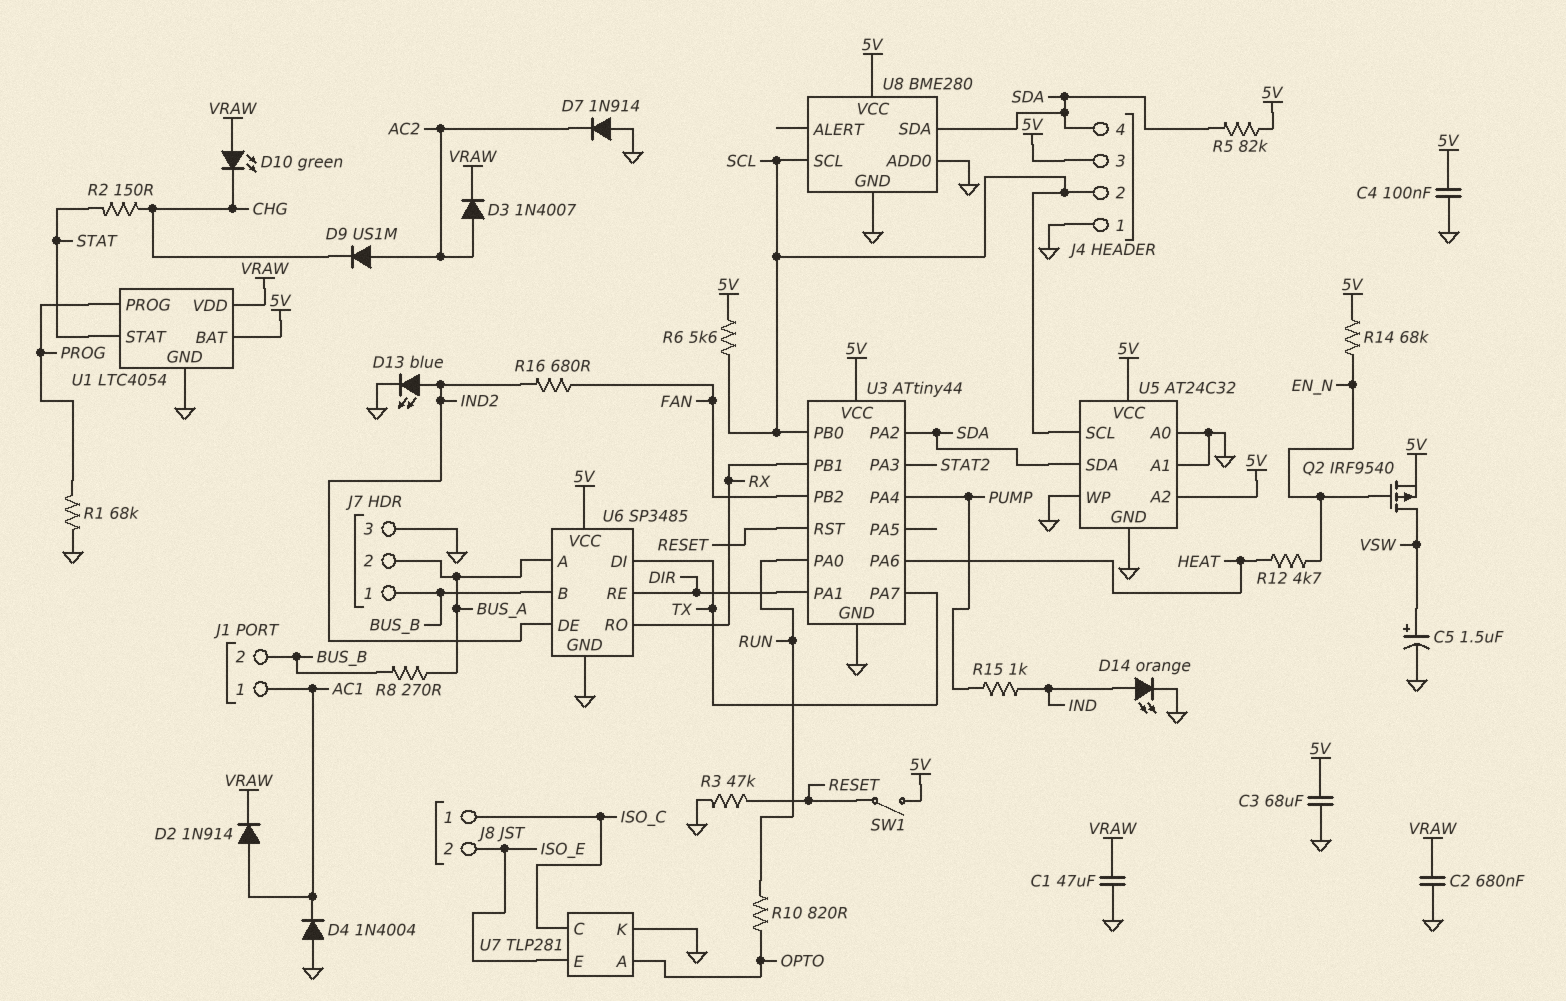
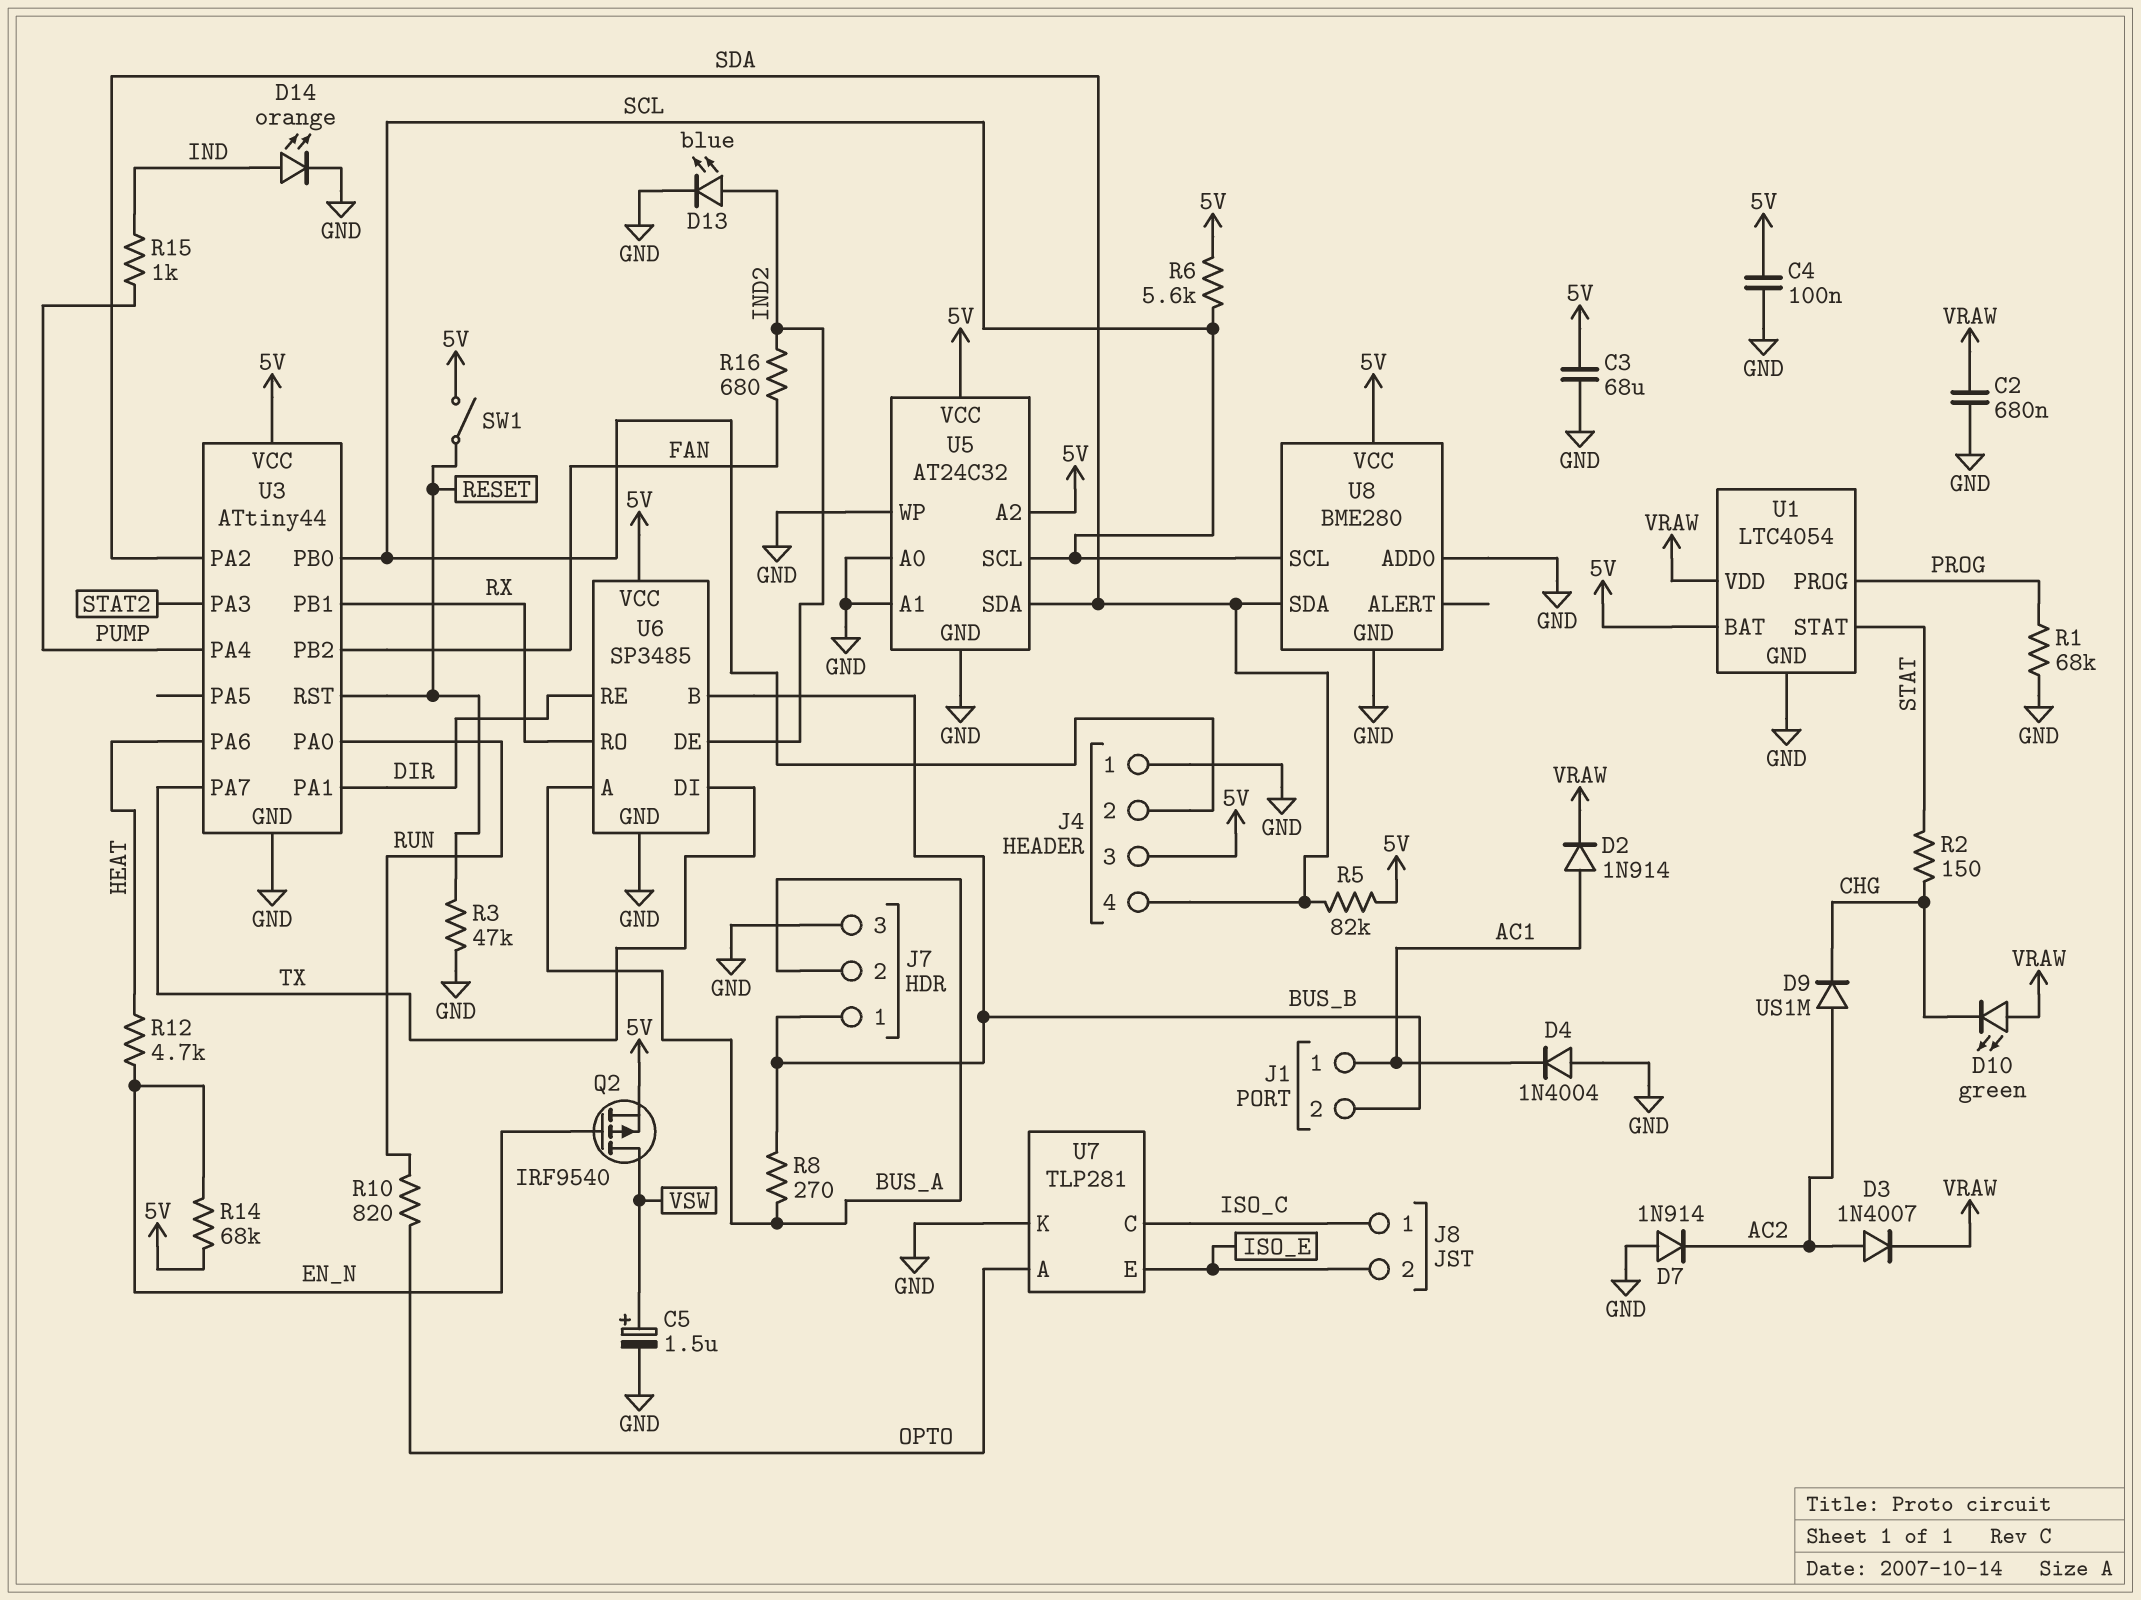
C1: 47uF (GND, VRAW) -> none

